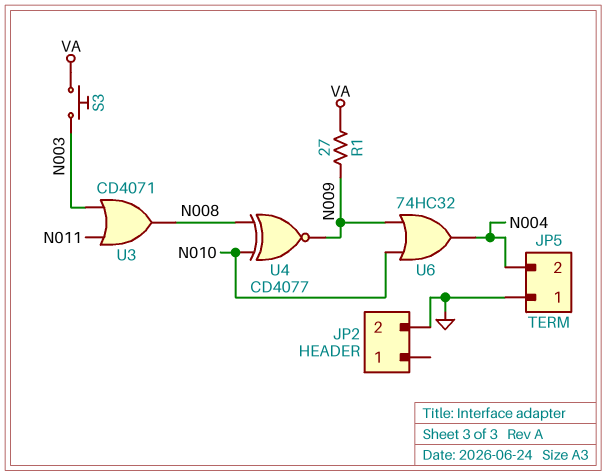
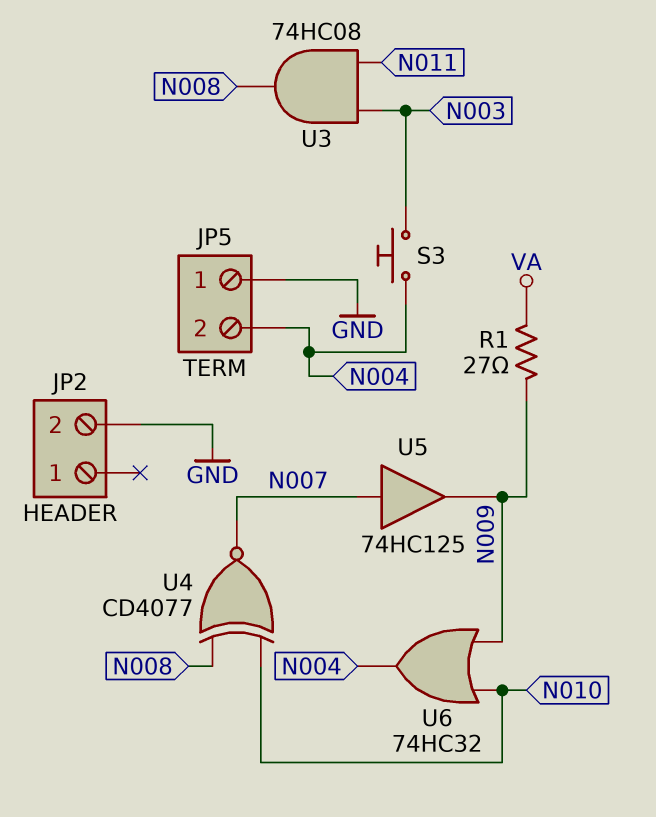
S3: button (N003, VA) -> button (N003, N004)
U3: OR CD4071 (in N003, in N011, out N008) -> AND 74HC08 (in N003, in N011, out N008)
U4: XNOR CD4077 (in N008, in N010, out N009) -> XNOR CD4077 (in N008, in N010, out N007)
U5: none -> buffer 74HC125 (in N007, out N009)

